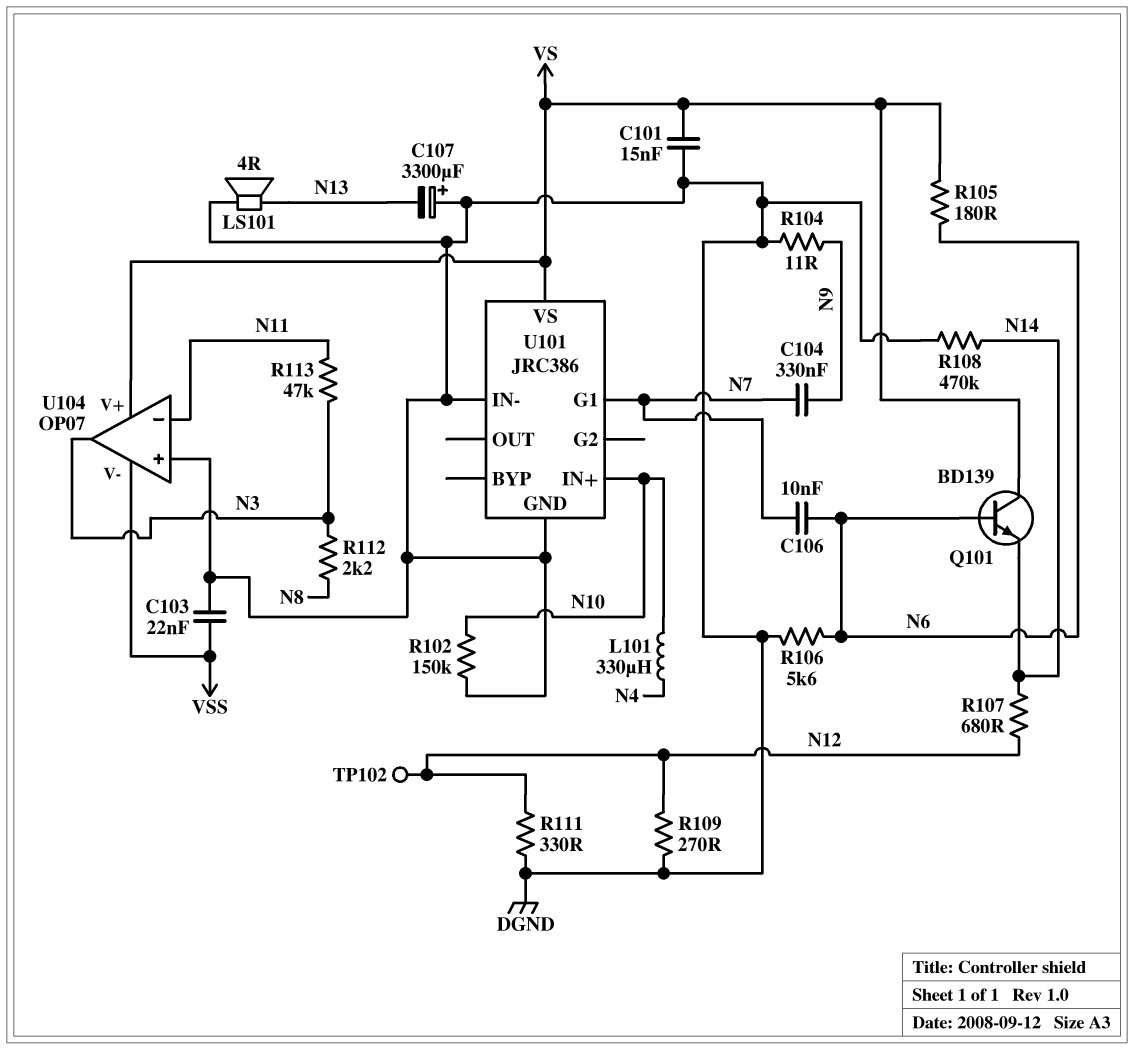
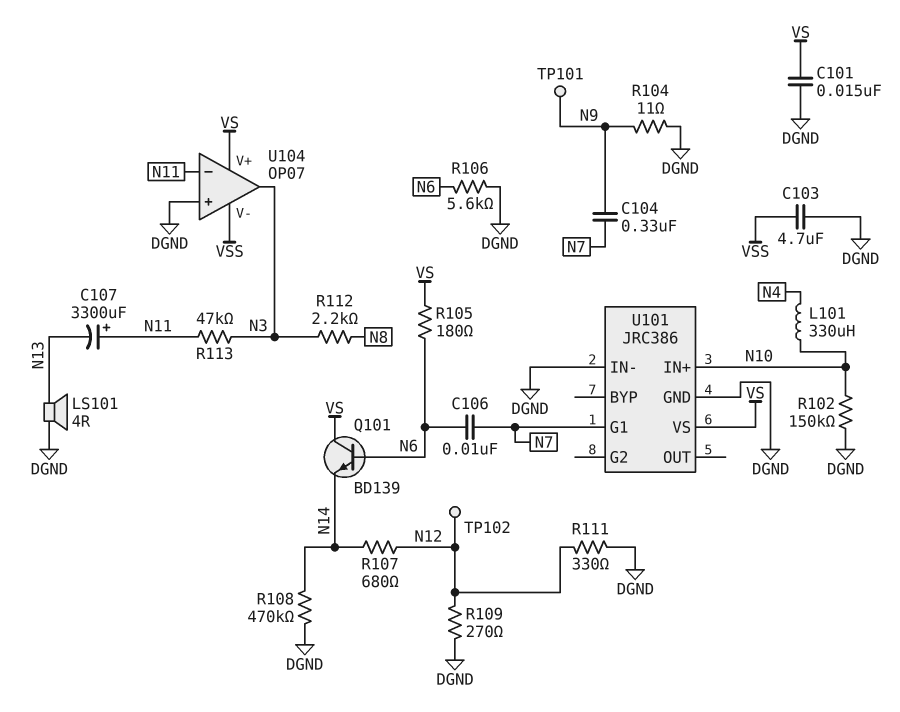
C103: 22nF (DGND, VSS) -> 4.7uF (DGND, VSS)
C107: 3300uF (plus DGND, minus N13) -> 3300uF (plus N11, minus N13)
TP101: none -> test point (N9)

